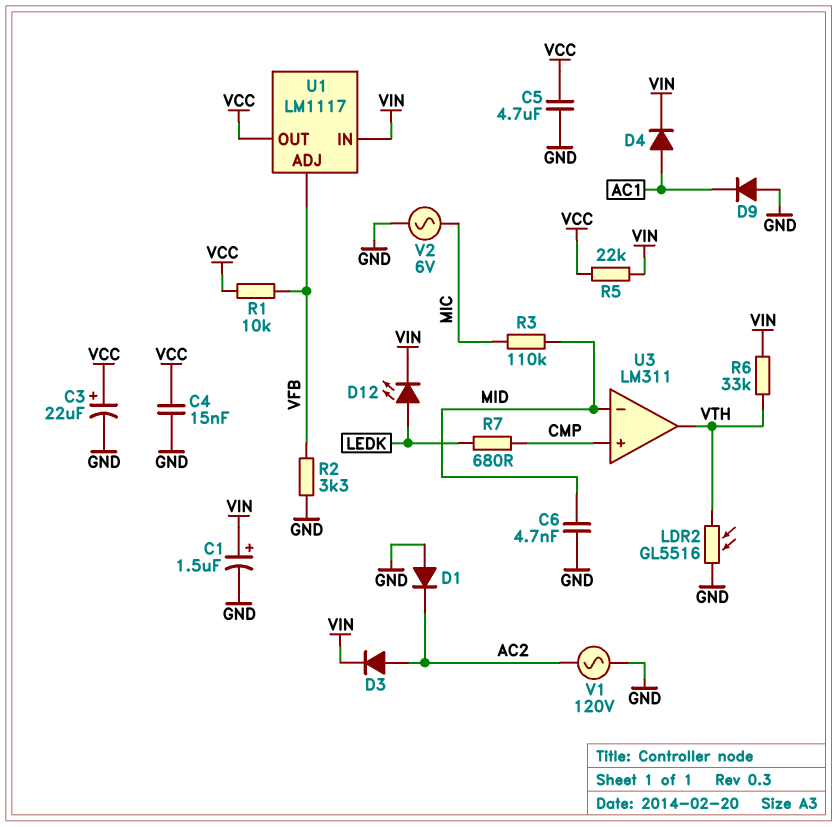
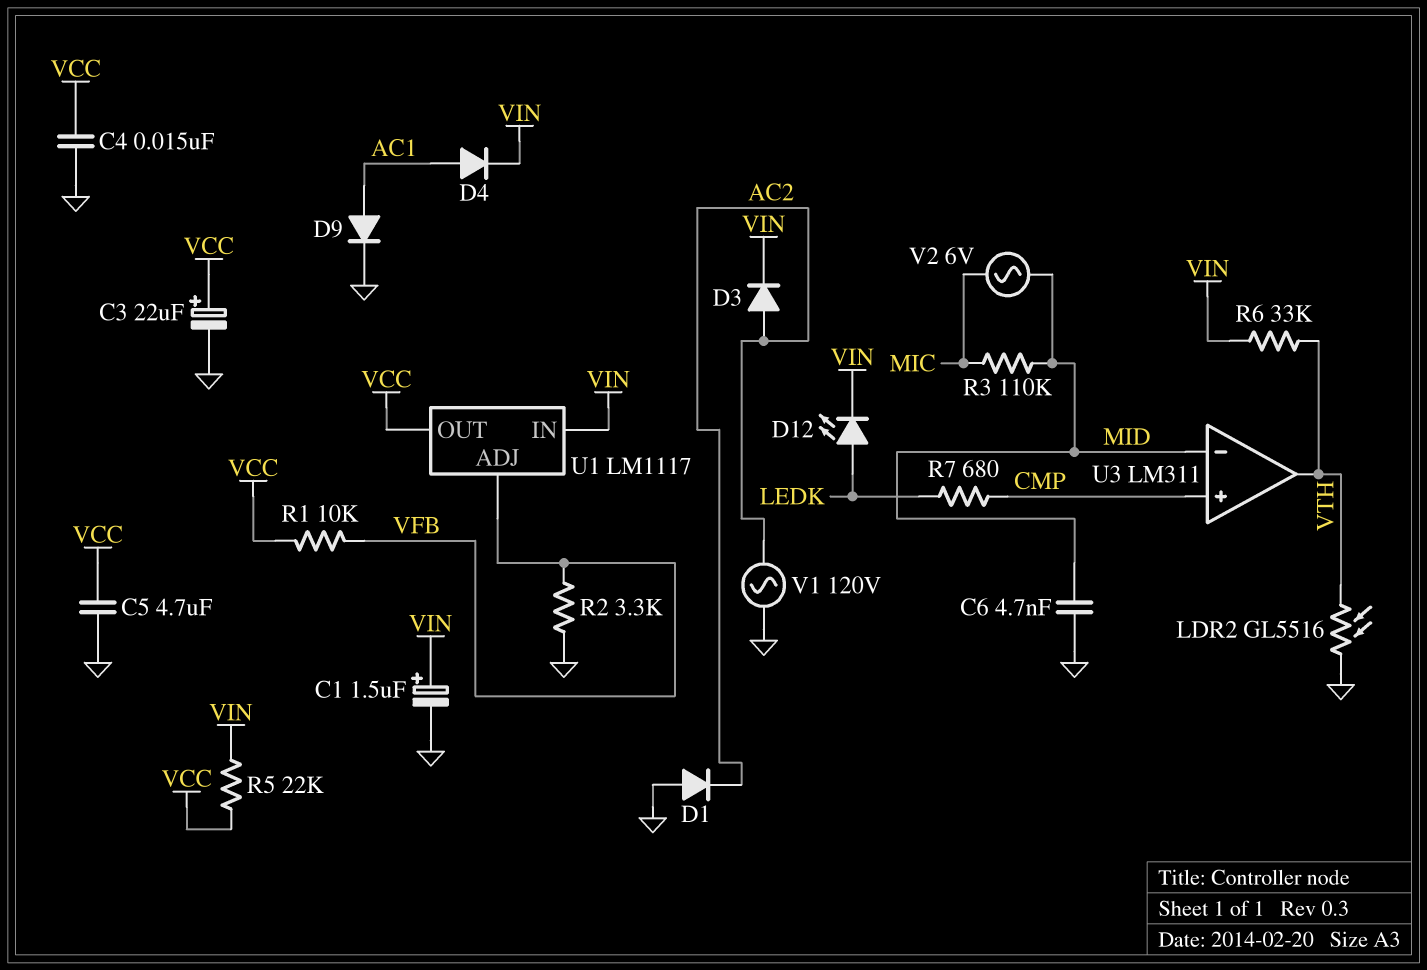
D9: diode (A GND, K AC1) -> diode (A AC1, K GND)
V2: AC 6V (GND, MIC) -> AC 6V (MIC, MID)

